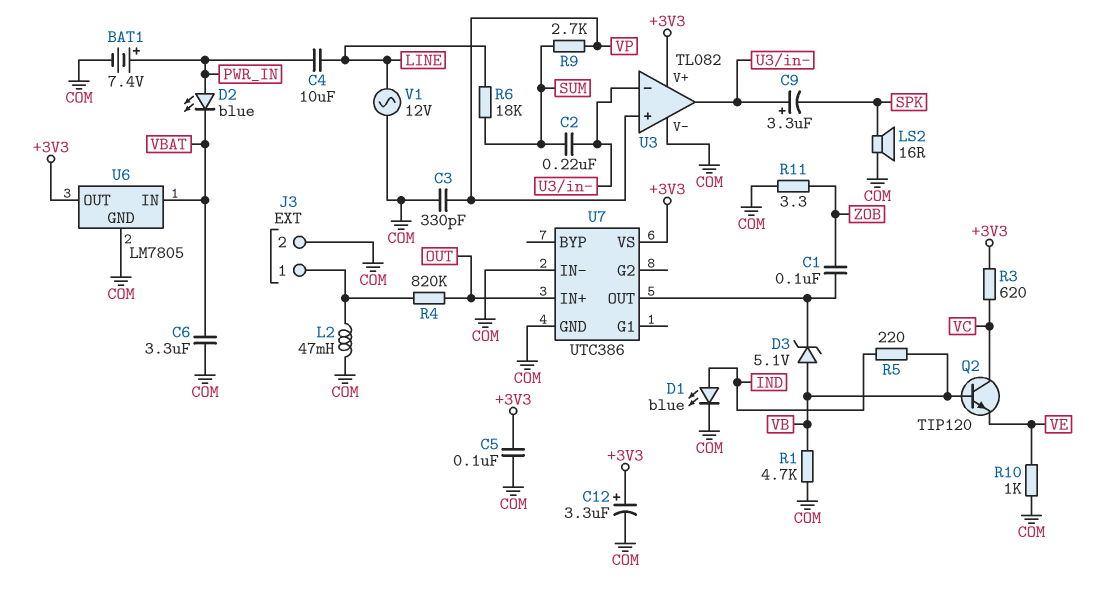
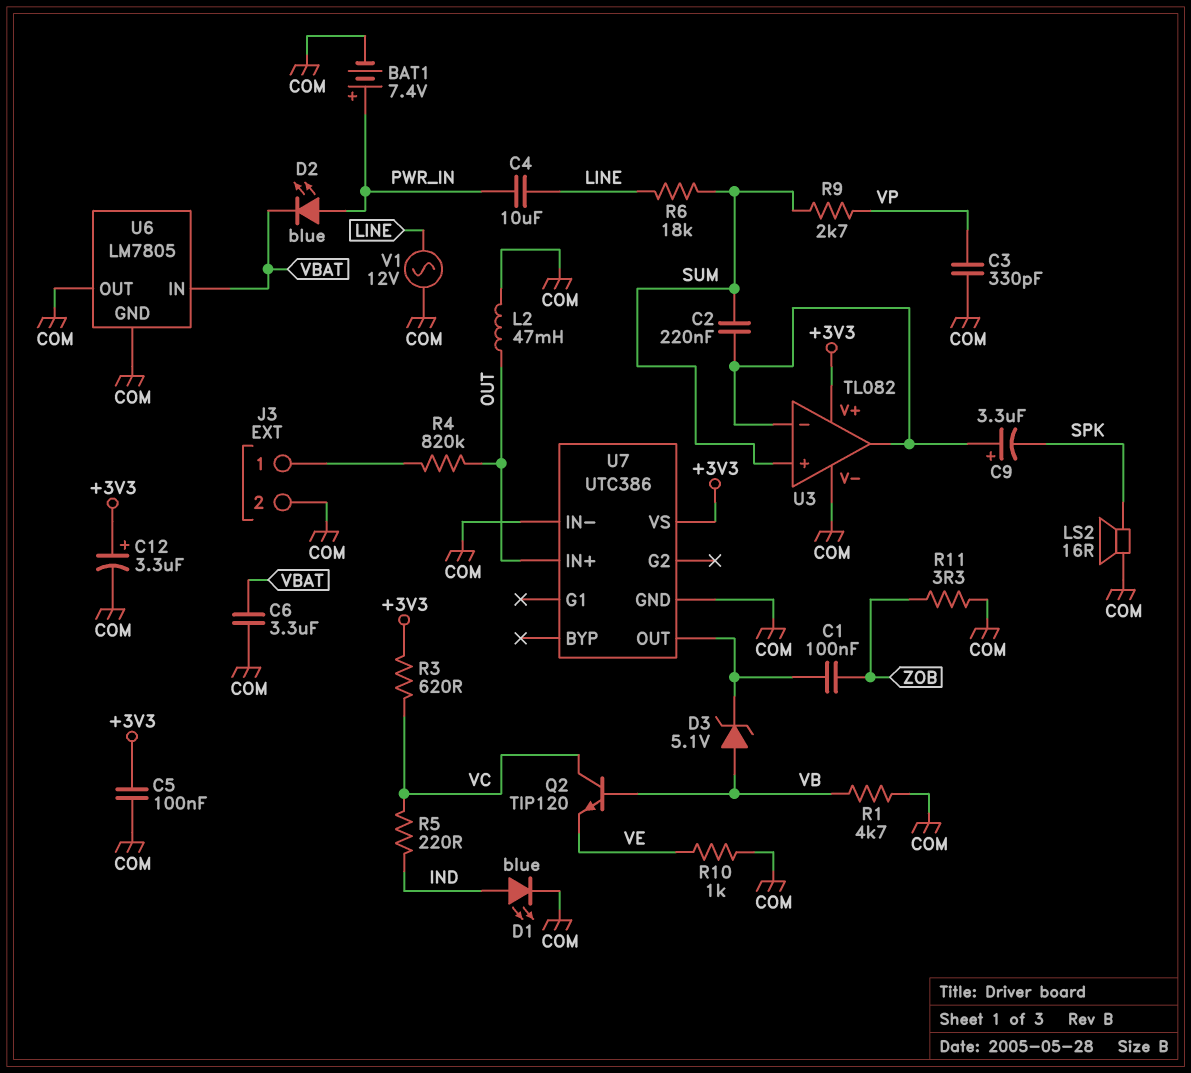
L2: 47mH (COM, J3/1) -> 47mH (COM, OUT)
R5: 220 (IND, VB) -> 220 (IND, VC)
U3 pin in+: VP -> SUM
U6 pin OUT: +3V3 -> COM

